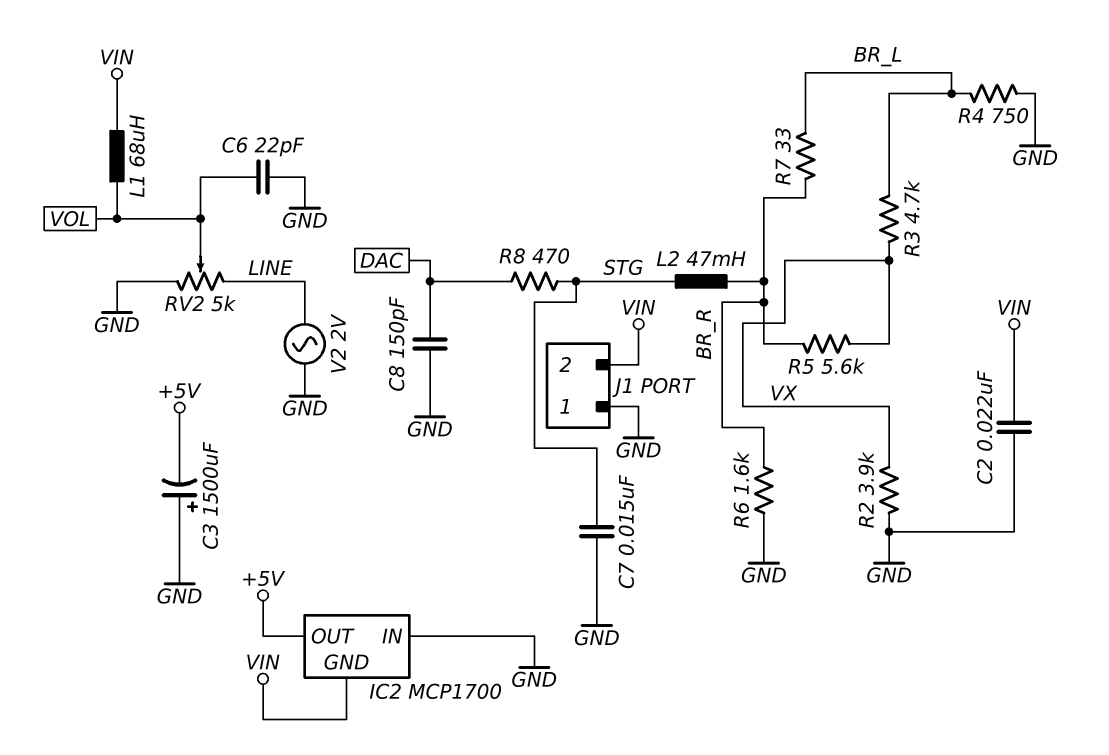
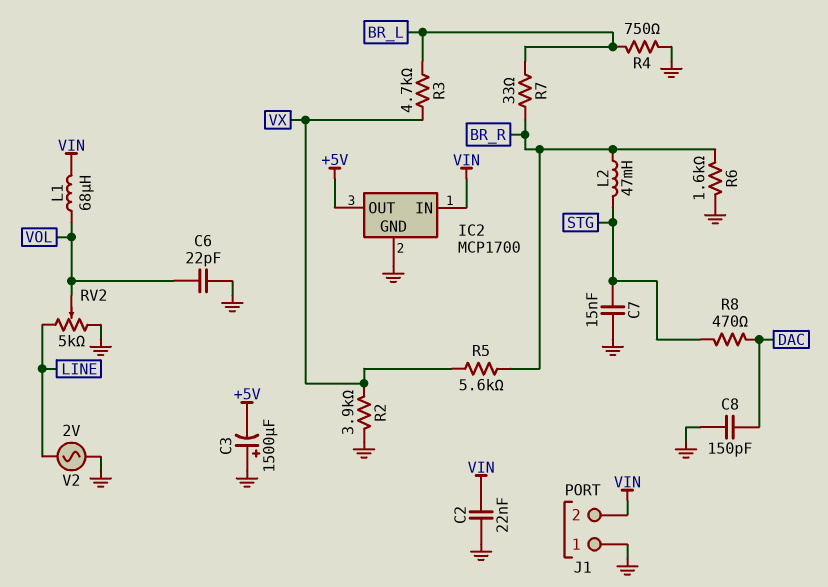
IC2 pin GND: VIN -> GND
IC2 pin IN: GND -> VIN

